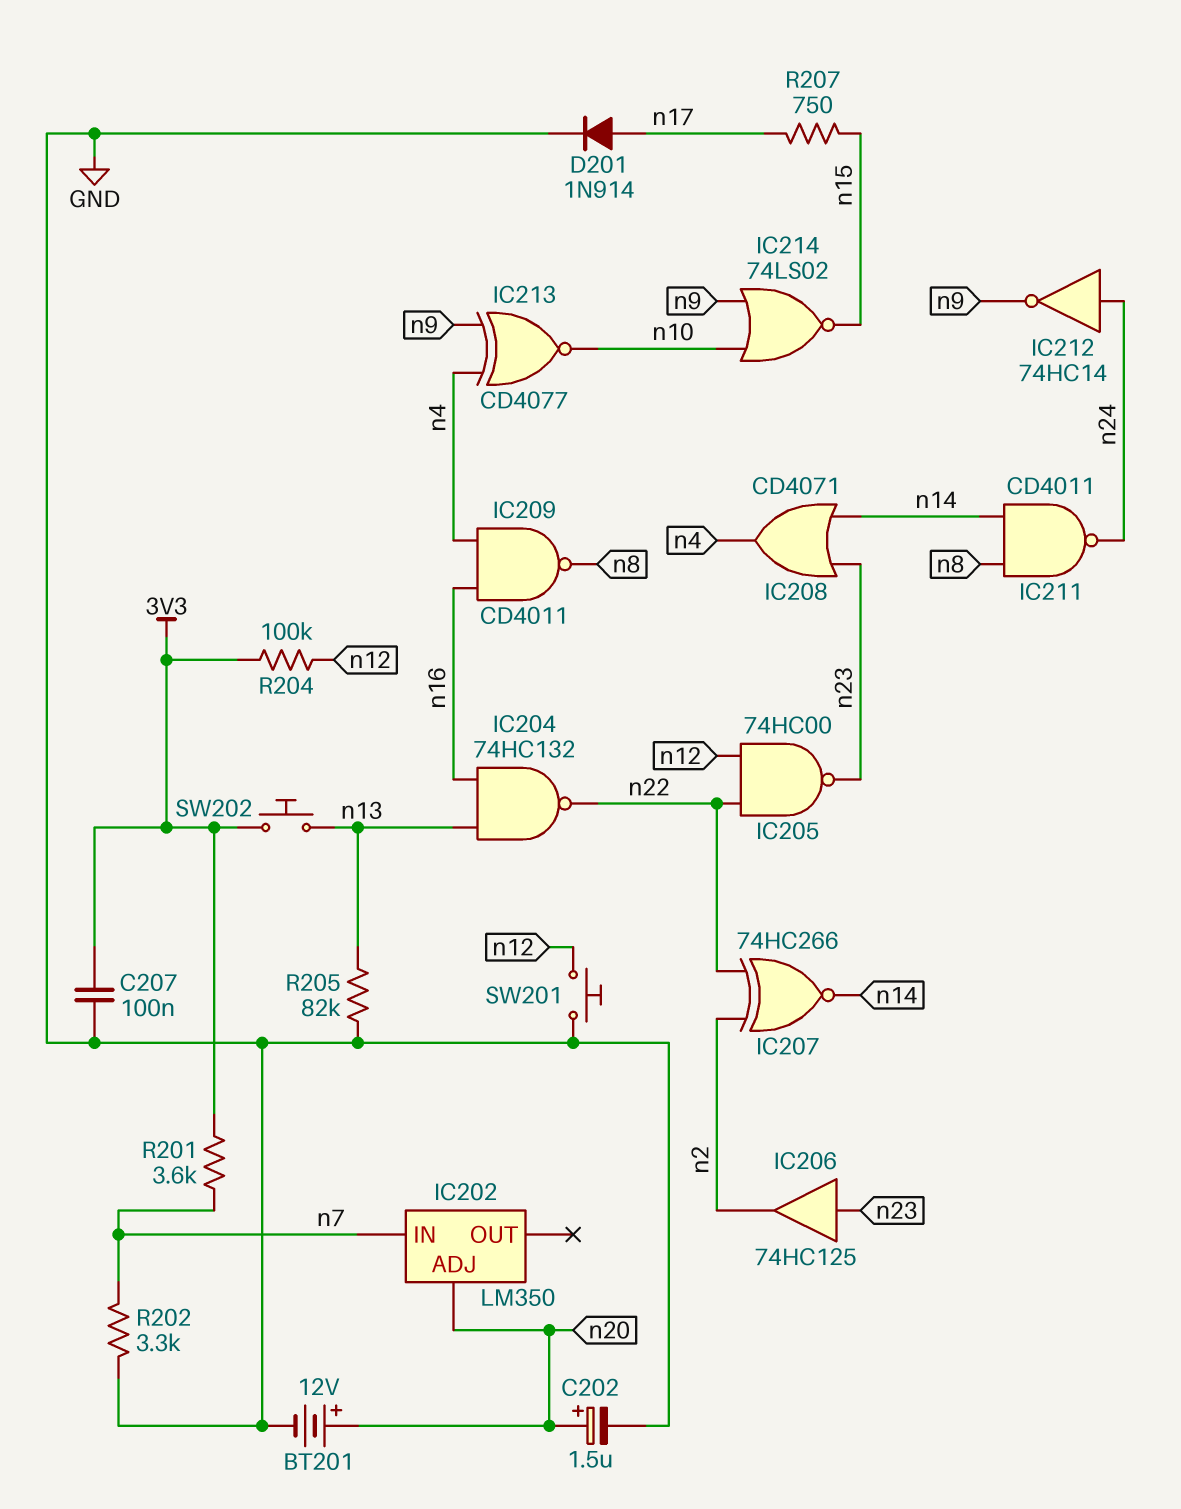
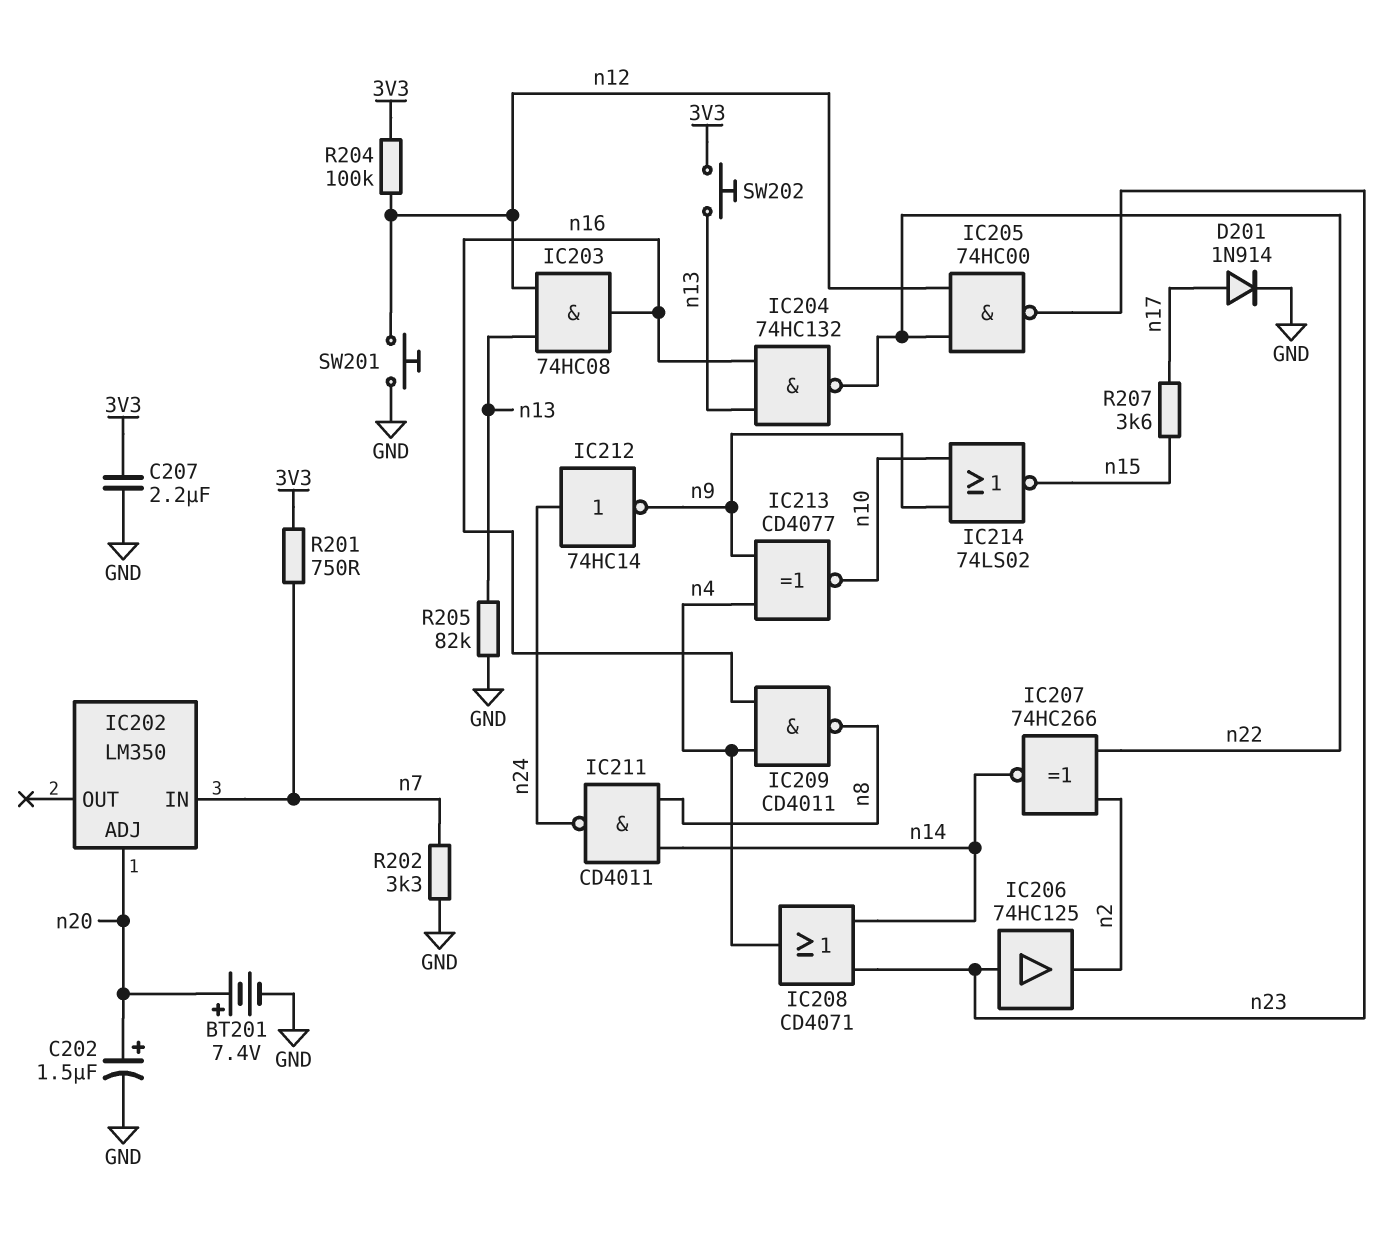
BT201: 12V (plus n20, minus GND) -> 7.4V (plus n20, minus GND)
C207: 100nF (3V3, GND) -> 2.2uF (3V3, GND)
IC203: none -> AND 74HC08 (in n12, in n13, out n16)
R201: 3.6k (3V3, n7) -> 750 (3V3, n7)
R207: 750 (n15, n17) -> 3.6k (n15, n17)

